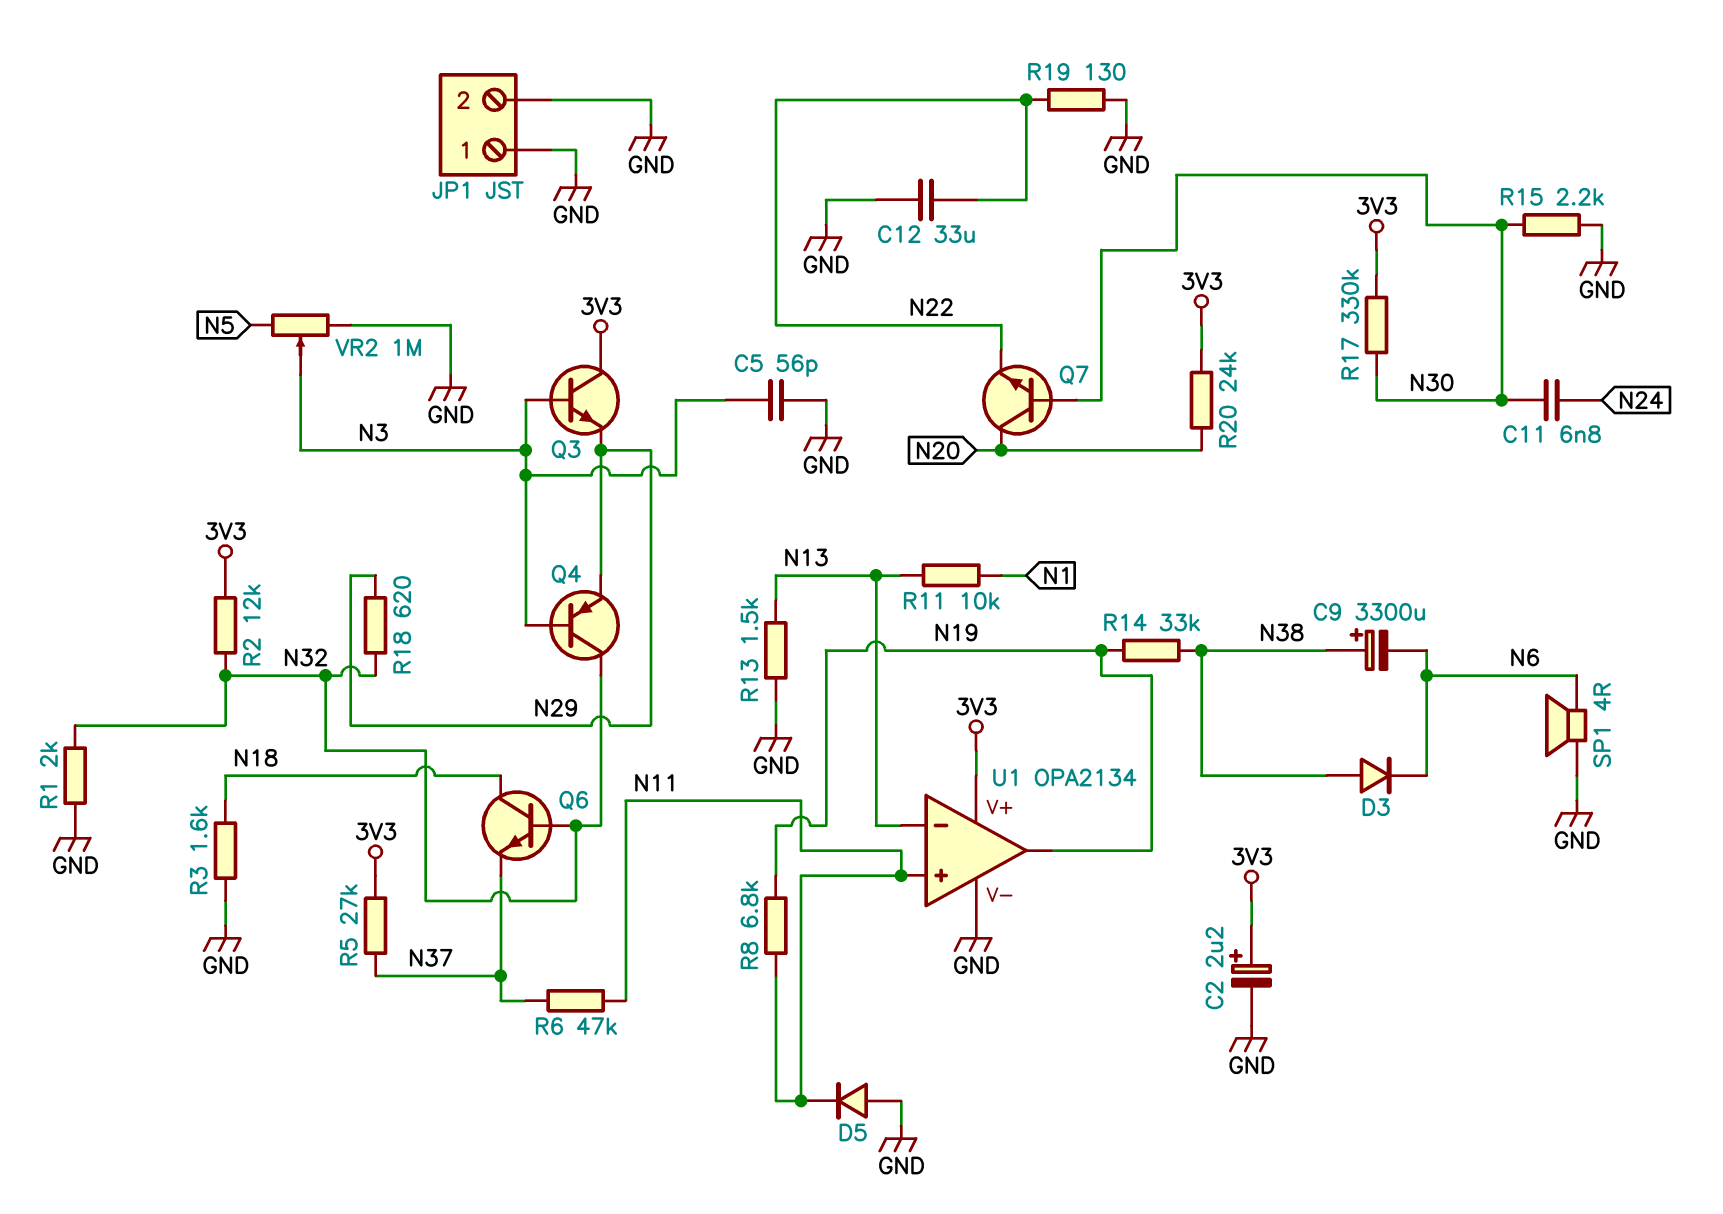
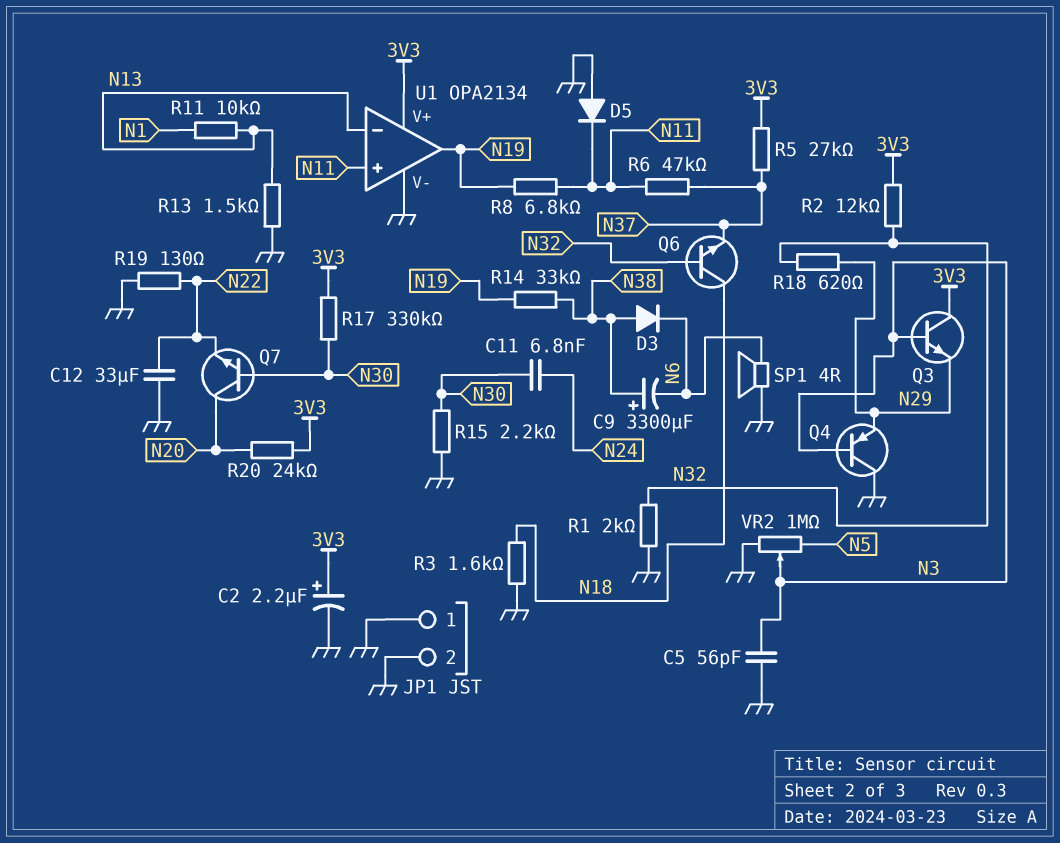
Q4: PNP (B N3, C N32, E N29) -> PNP (B N3, C GND, E N29)

